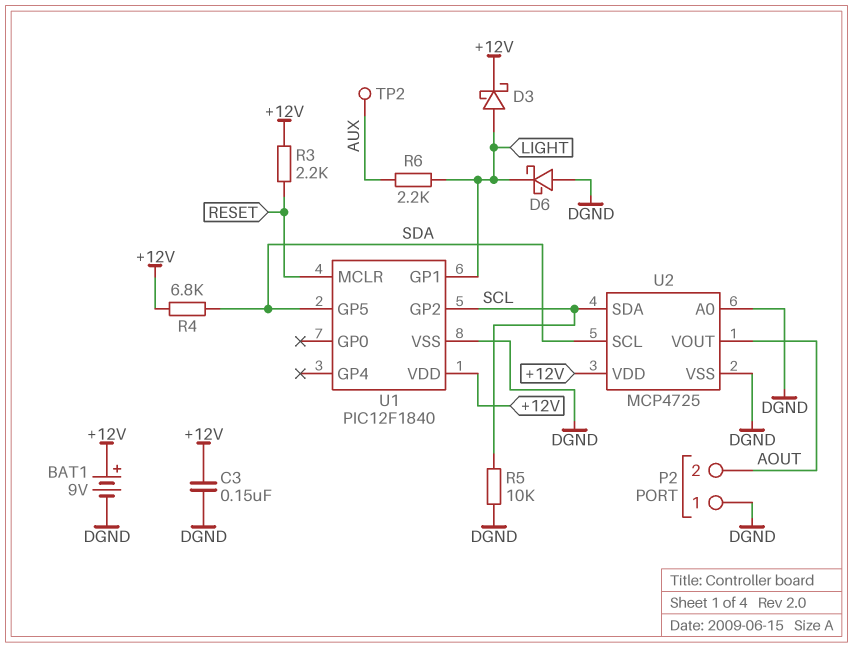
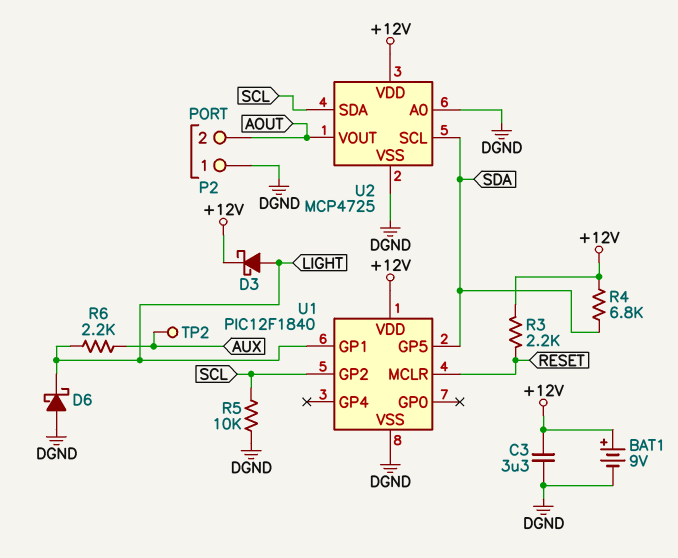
C3: 150nF (+12V, DGND) -> 3.3uF (+12V, DGND)

